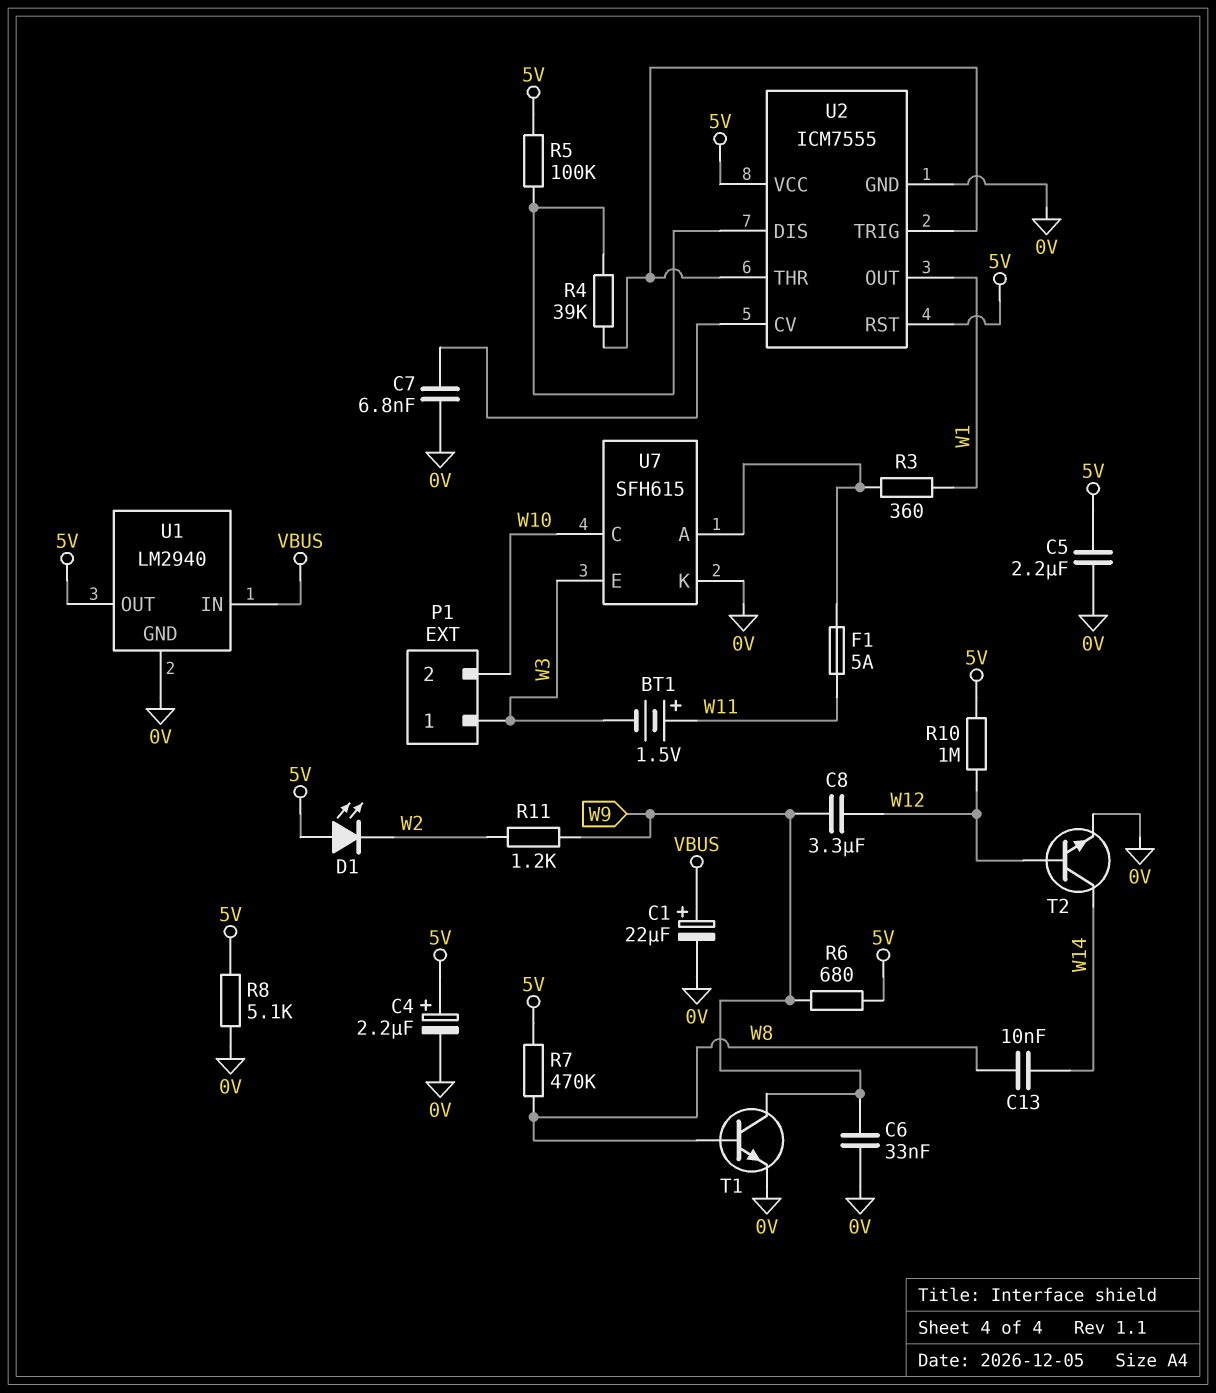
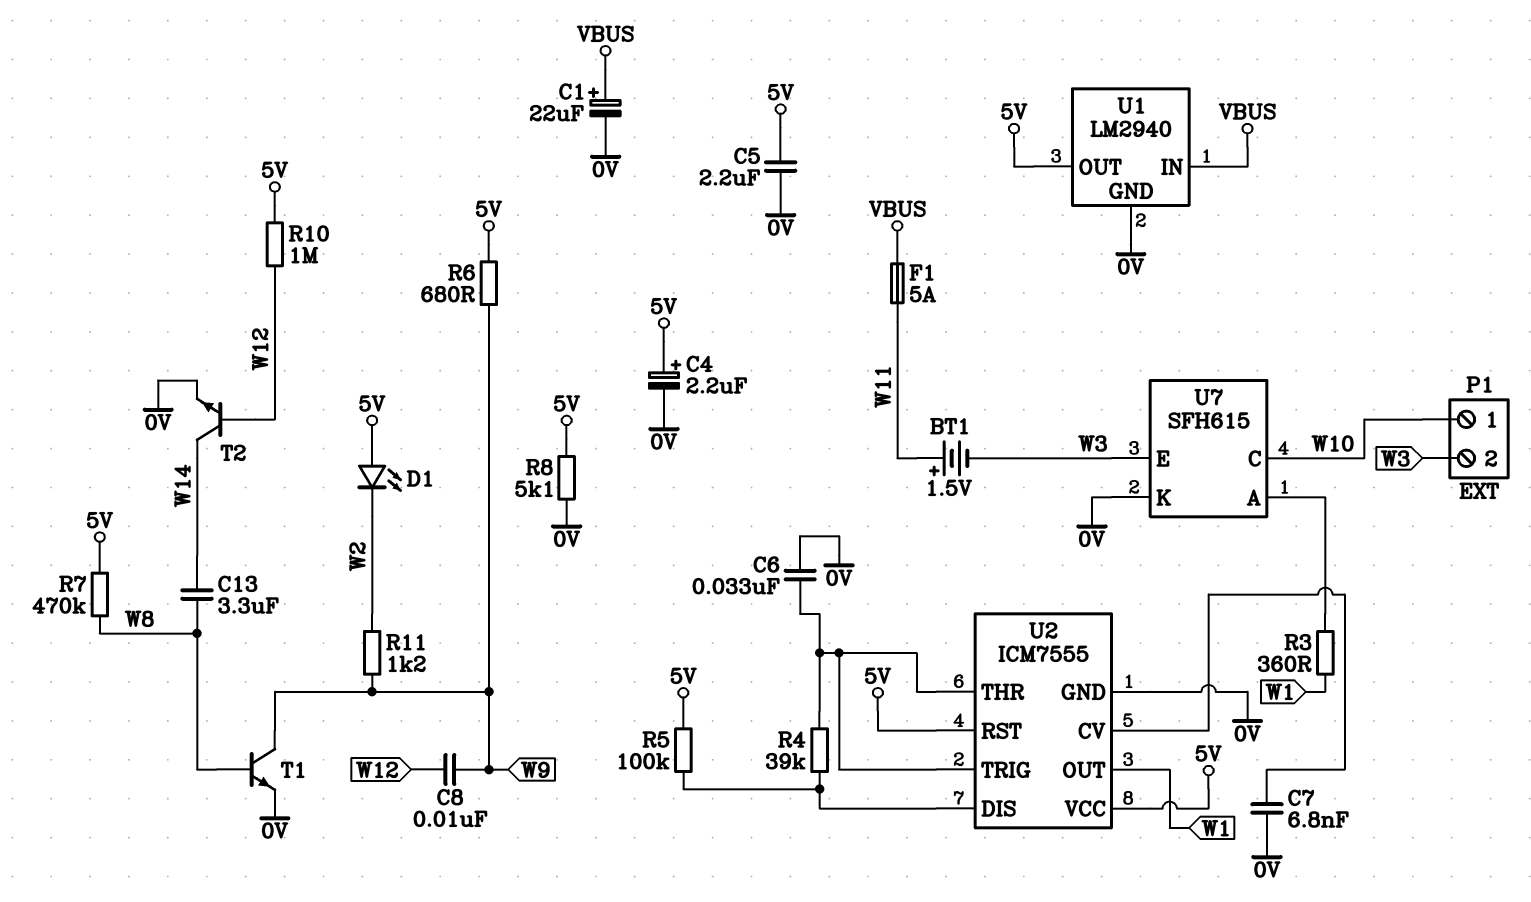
C6: 33nF (0V, W9) -> 33nF (0V, U2/THR)
C8: 3.3uF (W9, W12) -> 10nF (W9, W12)
C13: 10nF (W8, W14) -> 3.3uF (W8, W14)
F1: 5A (U7/A, W11) -> 5A (VBUS, W11)
P1 pin 1: W3 -> W10
P1 pin 2: W10 -> W3

